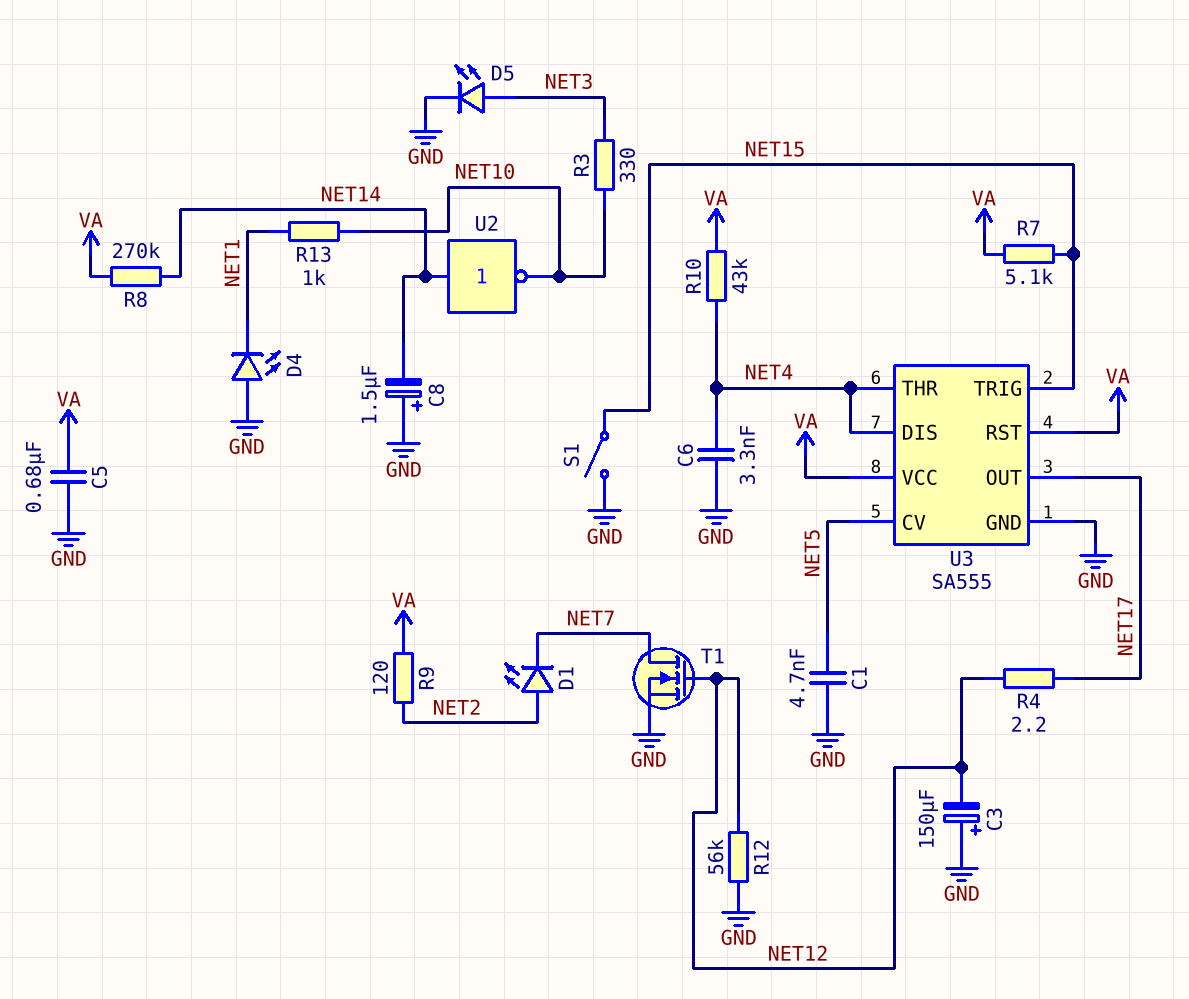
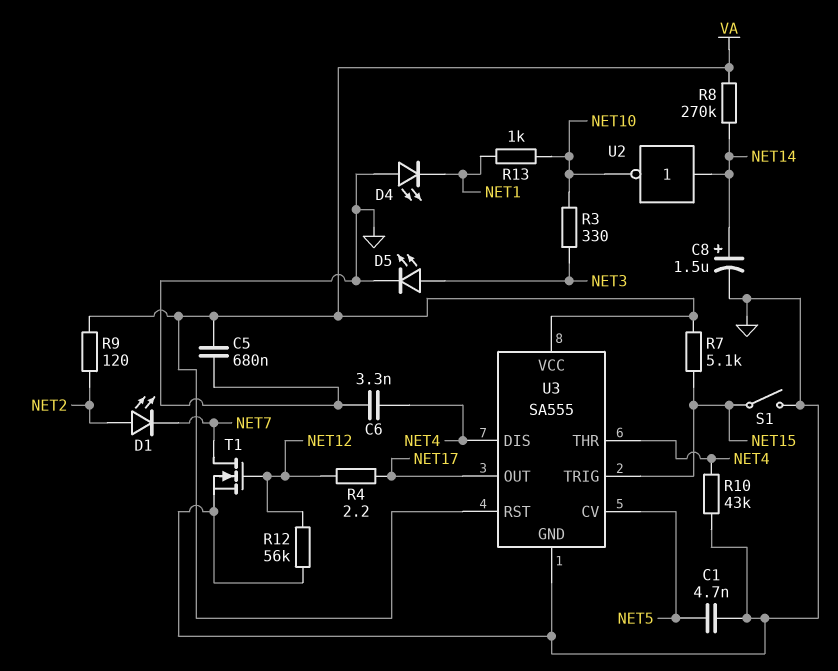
C3: 150uF (plus GND, minus NET12) -> none
C8: 1.5uF (plus GND, minus NET14) -> 1.5uF (plus NET14, minus GND)
R10: 43k (NET4, VA) -> 43k (GND, NET4)

